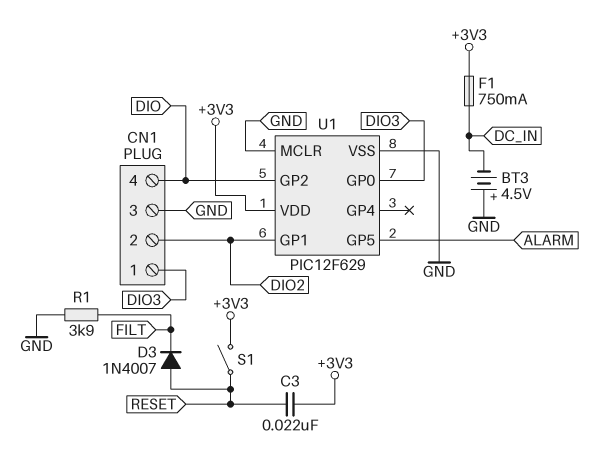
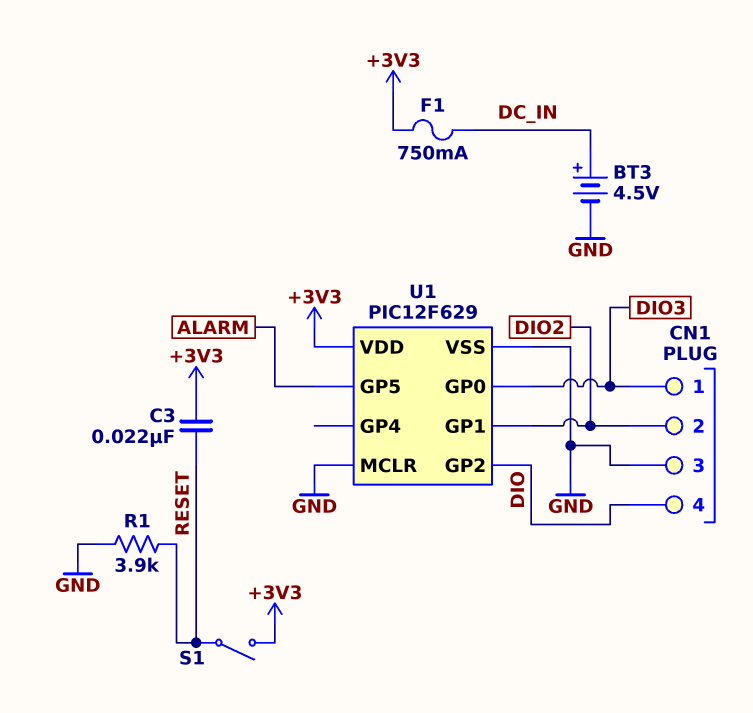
BT3: 4.5V (plus GND, minus DC_IN) -> 4.5V (plus DC_IN, minus GND)
D3: diode 1N4007 (A RESET, K FILT) -> none
R1: 3.9k (FILT, GND) -> 3.9k (GND, RESET)

